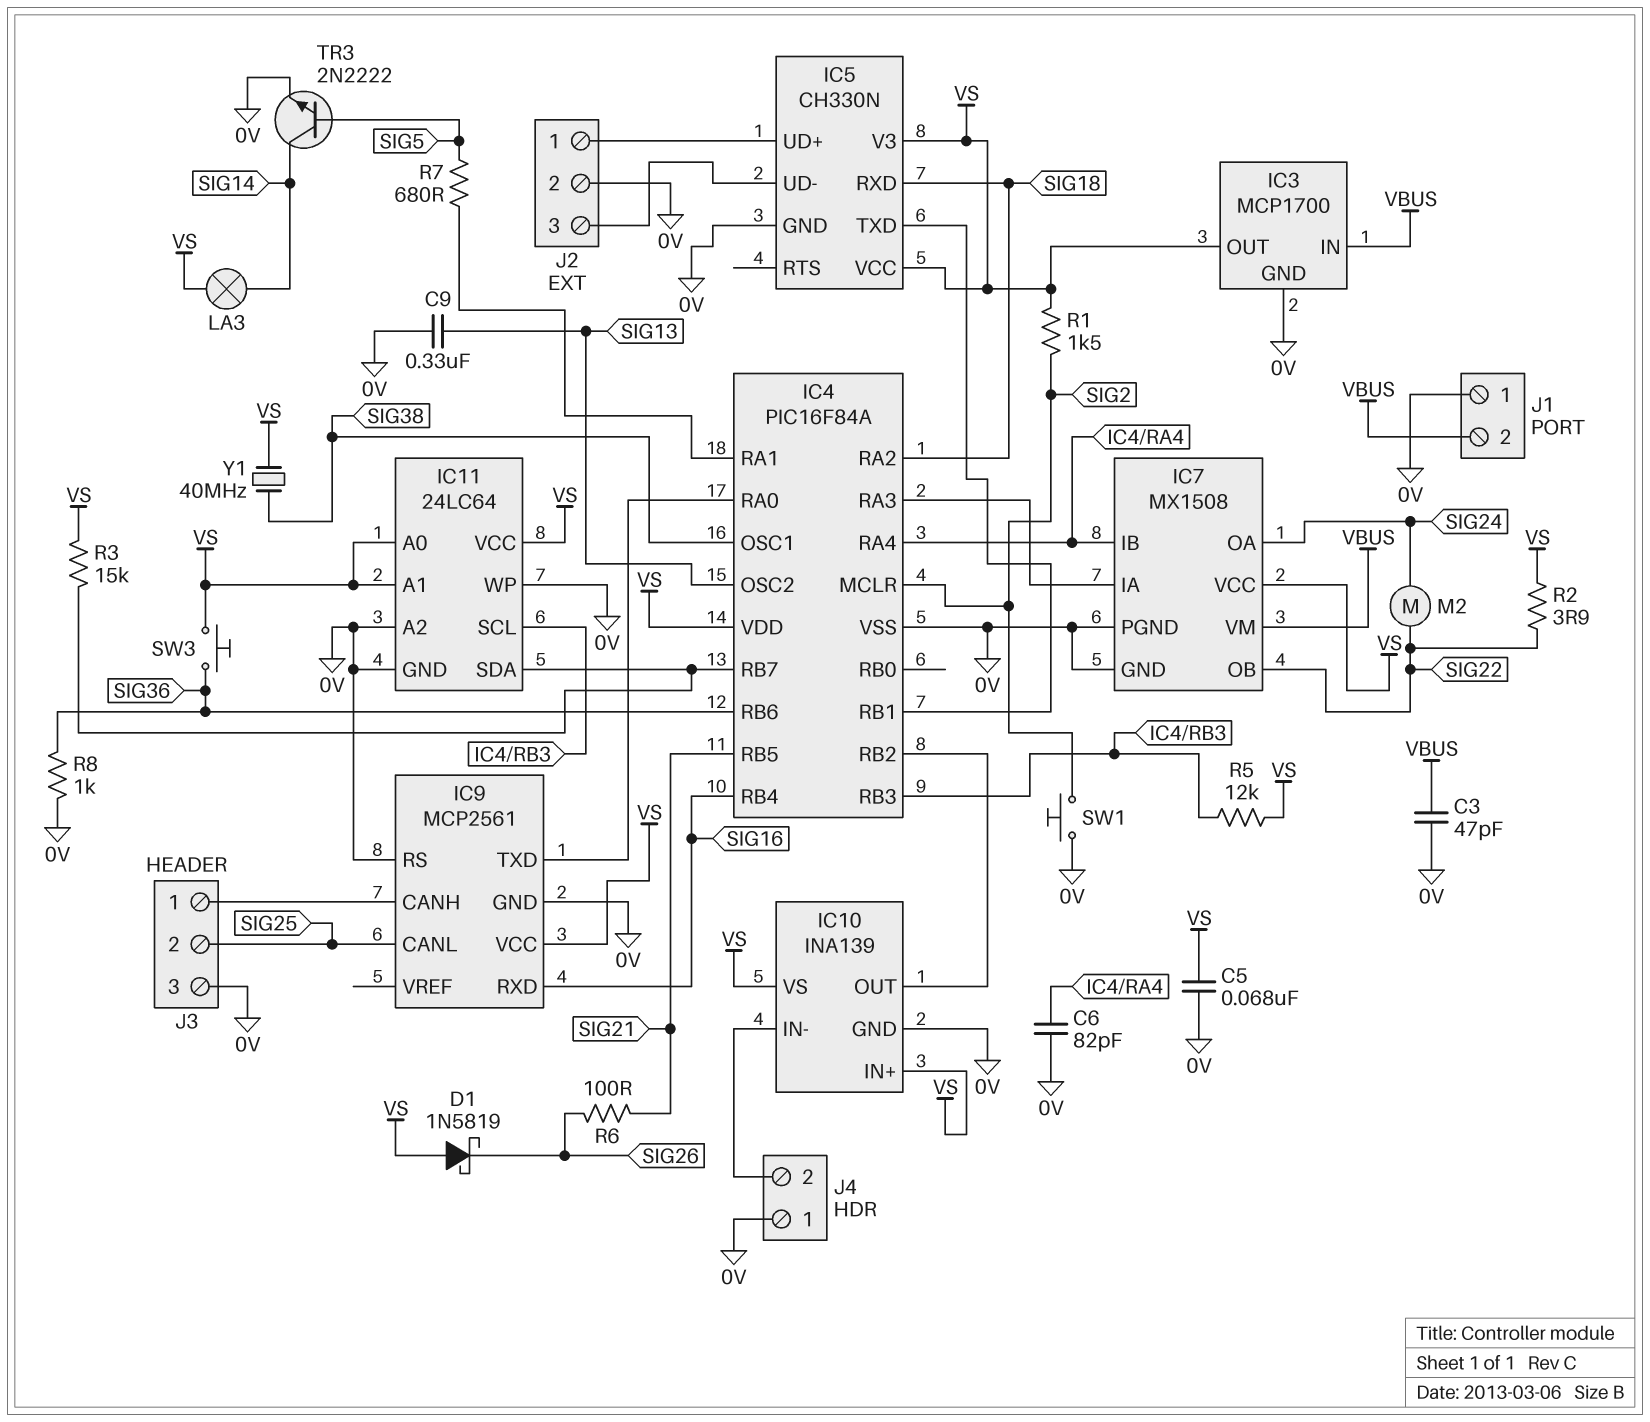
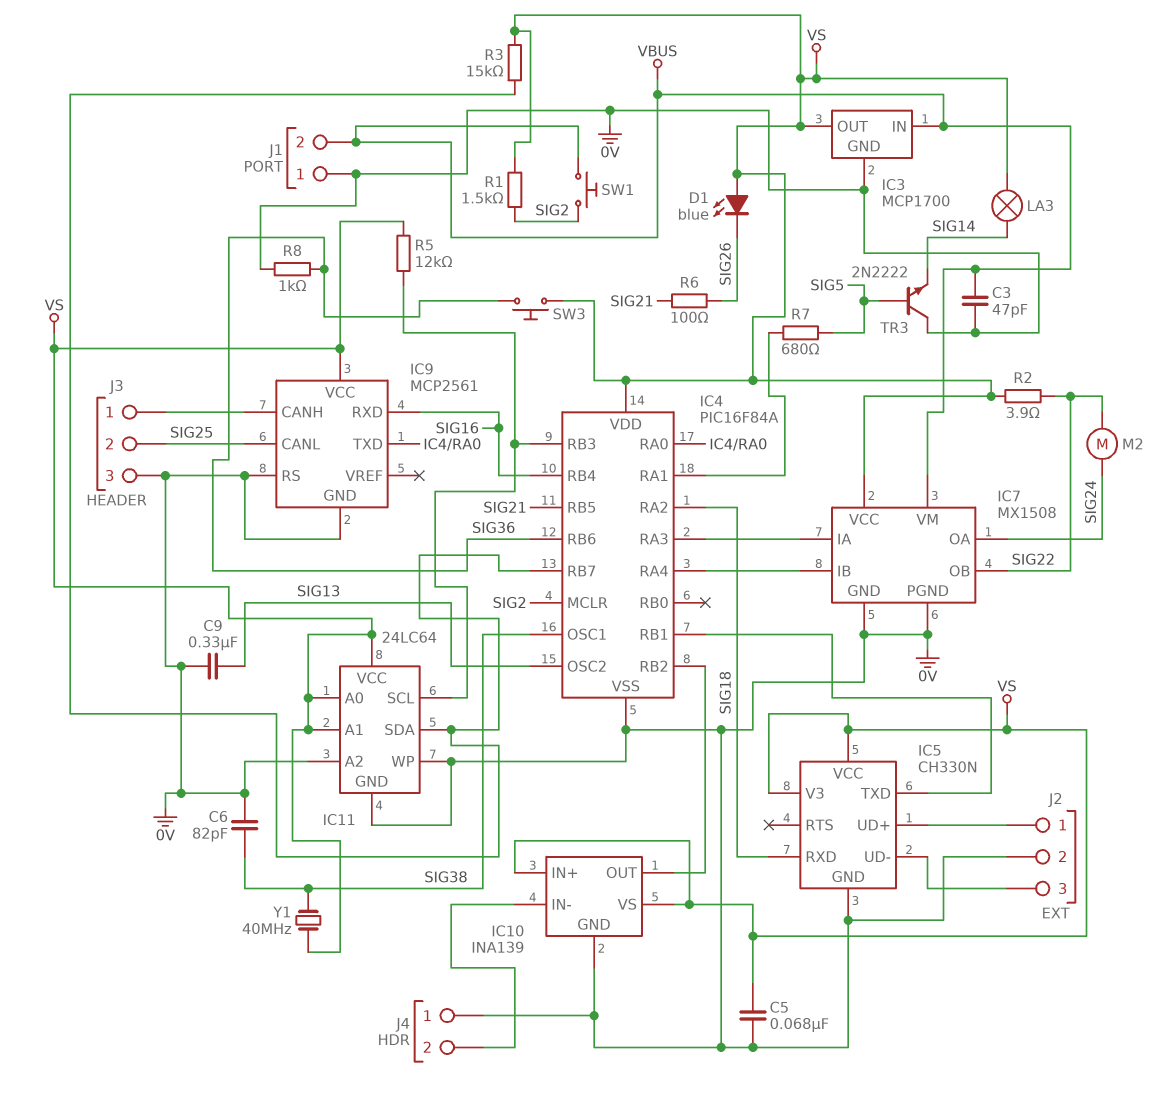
C6: 82pF (0V, IC4/RA4) -> 82pF (0V, SIG38)
D1: schottky 1N5819 (A VS, K SIG26) -> LED blue (A VS, K SIG26)
SW1: button (0V, SIG2) -> button (SIG2, VBUS)
TR3: NPN 2N2222 (B SIG5, C SIG14, E 0V) -> NPN 2N2222 (B SIG5, C 0V, E SIG14)

